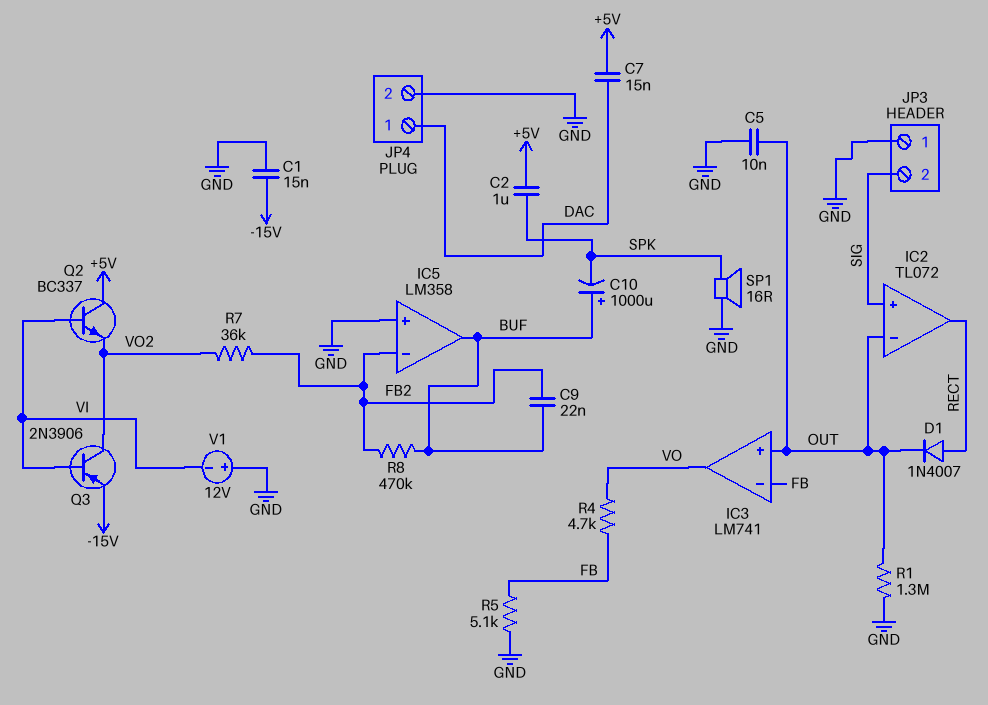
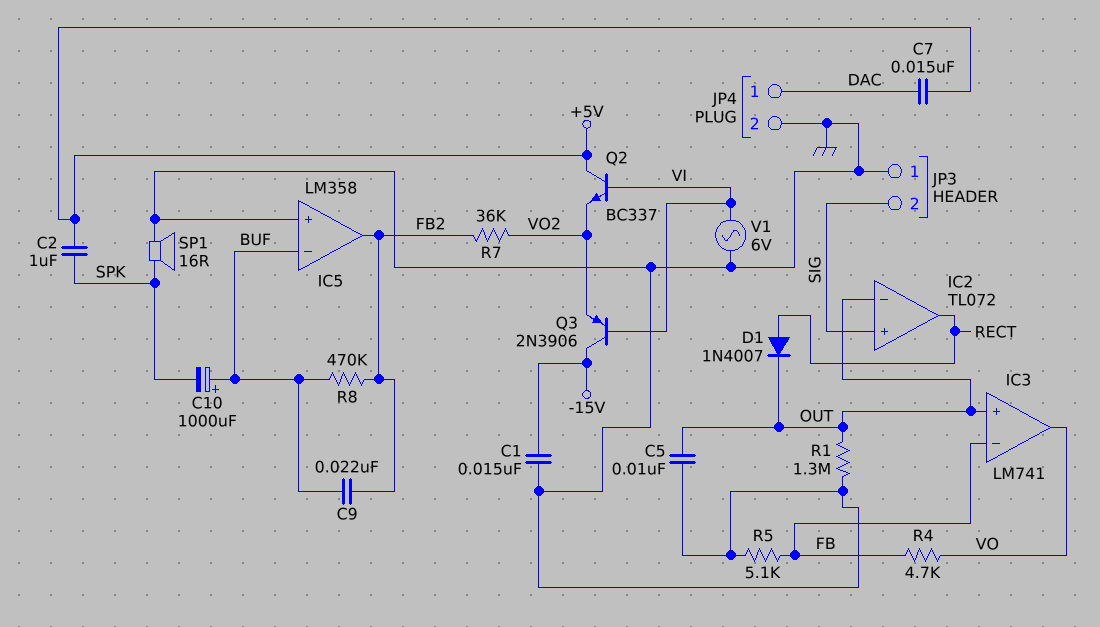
IC5 pin in-: FB2 -> BUF
IC5 pin out: BUF -> FB2
Q3: PNP 2N3906 (B VI, C VO2, E -15V) -> PNP 2N3906 (B VI, C -15V, E VO2)
V1: 12V (plus GND, minus VI) -> AC 6V (GND, VI)

